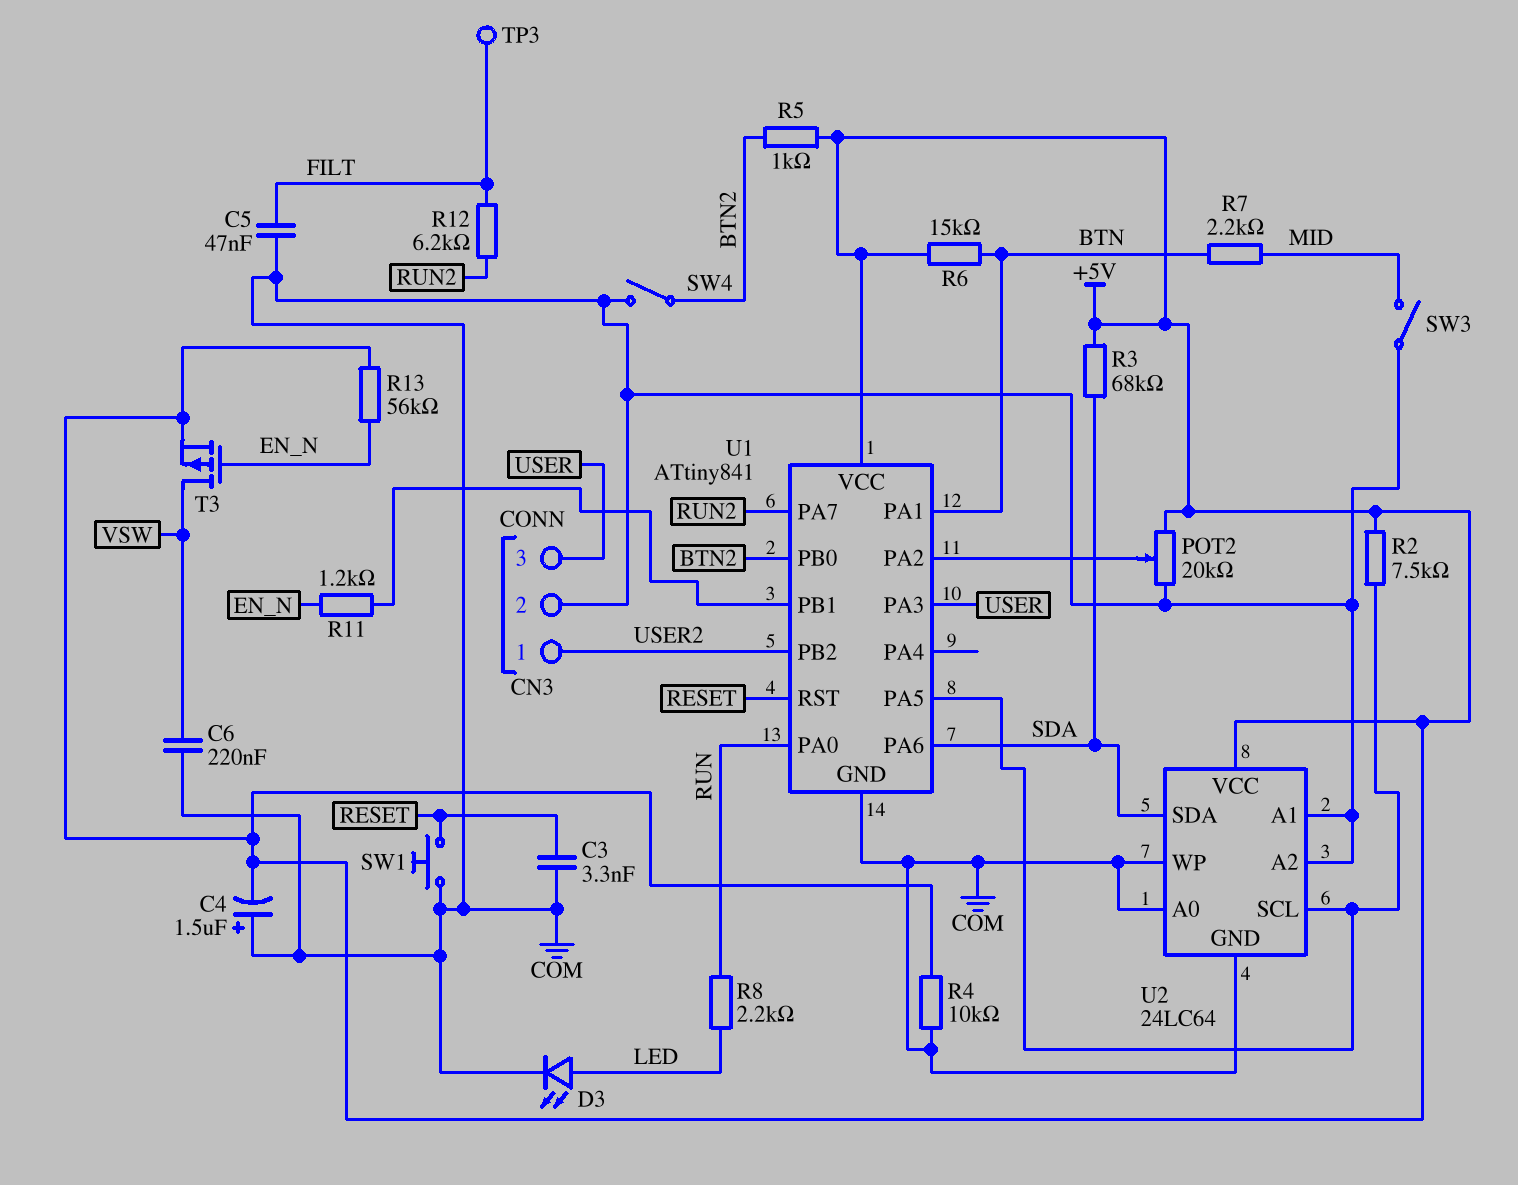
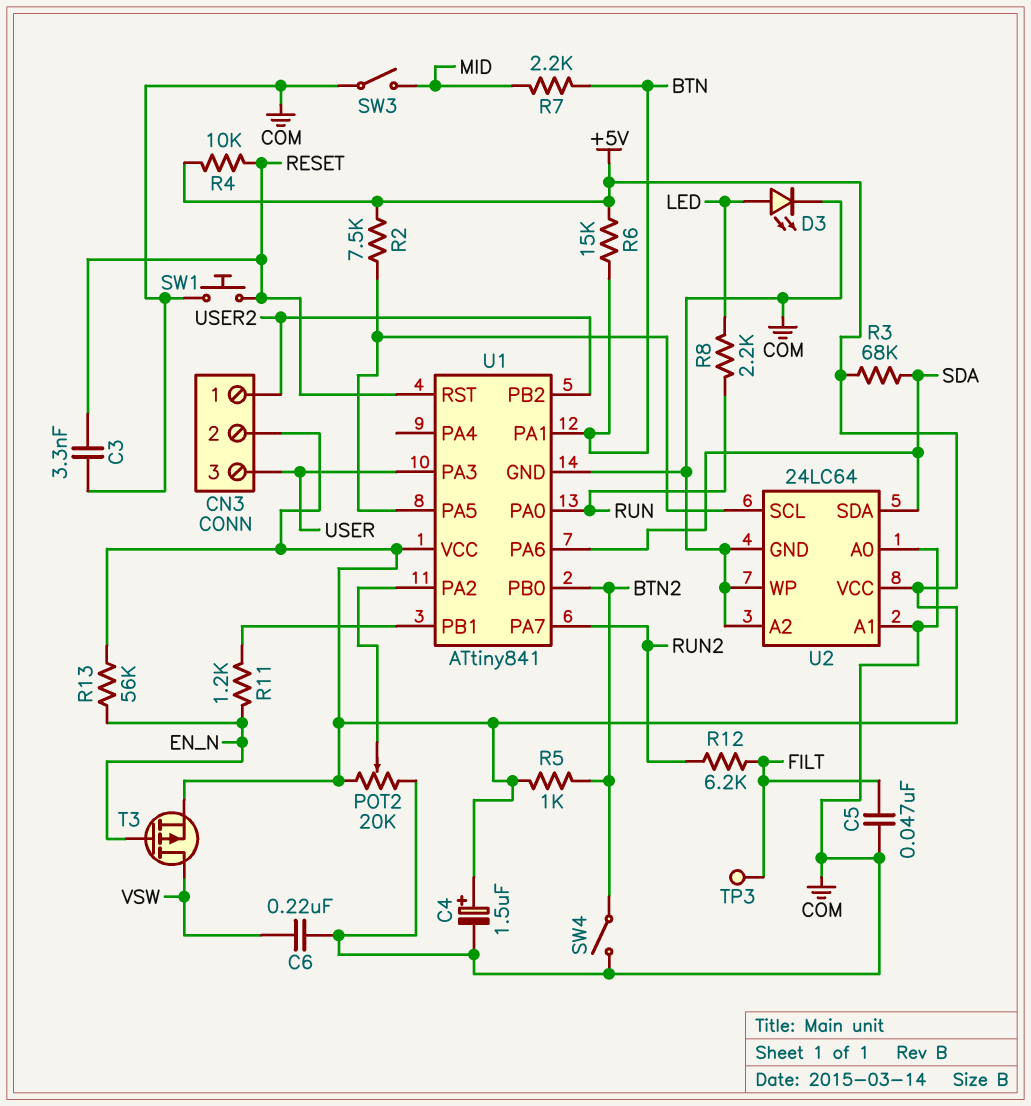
C4: 1.5uF (plus COM, minus +5V) -> 1.5uF (plus +5V, minus COM)
CN3 pin 2: COM -> +5V
R4: 10k (+5V, COM) -> 10k (+5V, RESET)

